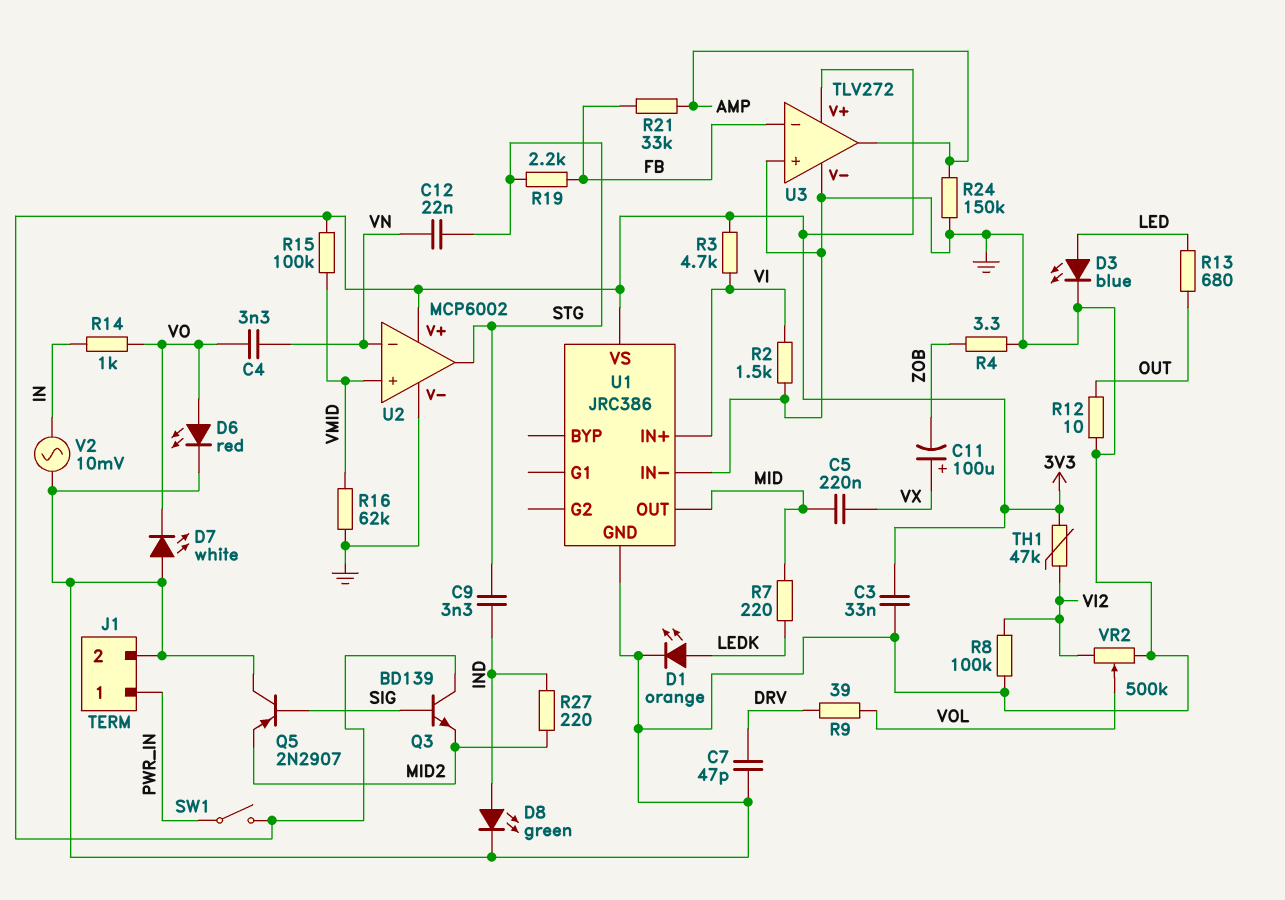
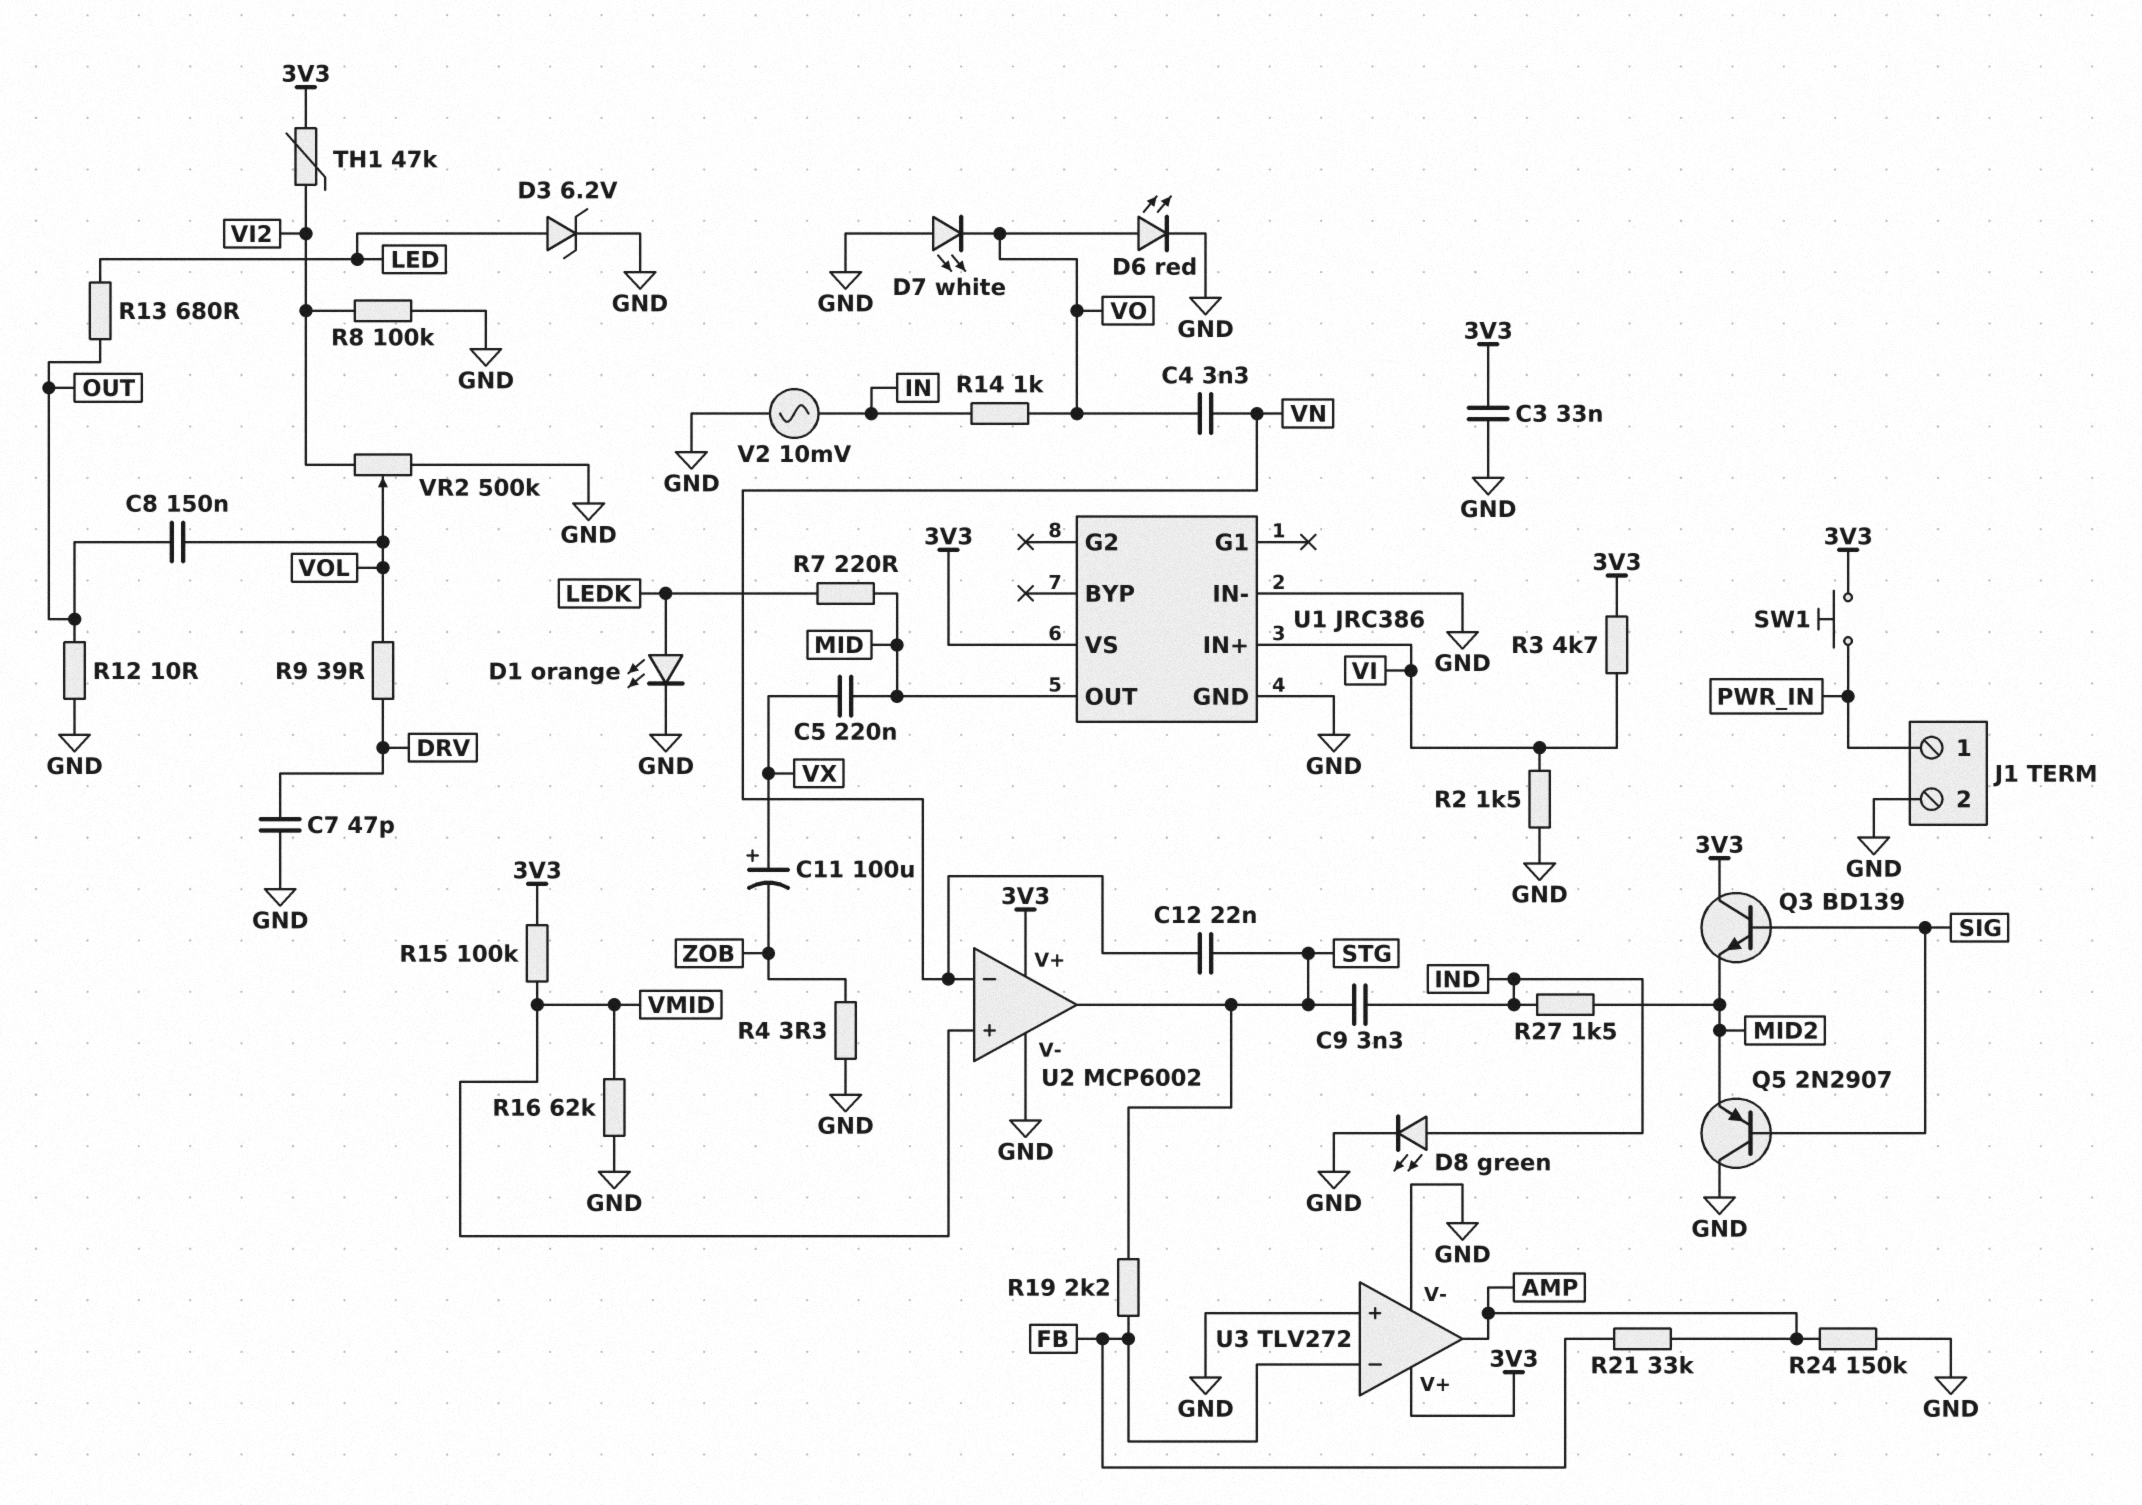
C8: none -> 150nF (OUT, VOL)
D3: LED blue (A LED, K GND) -> zener 6.2V (A LED, K GND)
R27: 220 (IND, MID2) -> 1.5k (IND, MID2)
SW1: switch (3V3, PWR_IN) -> button (3V3, PWR_IN)

